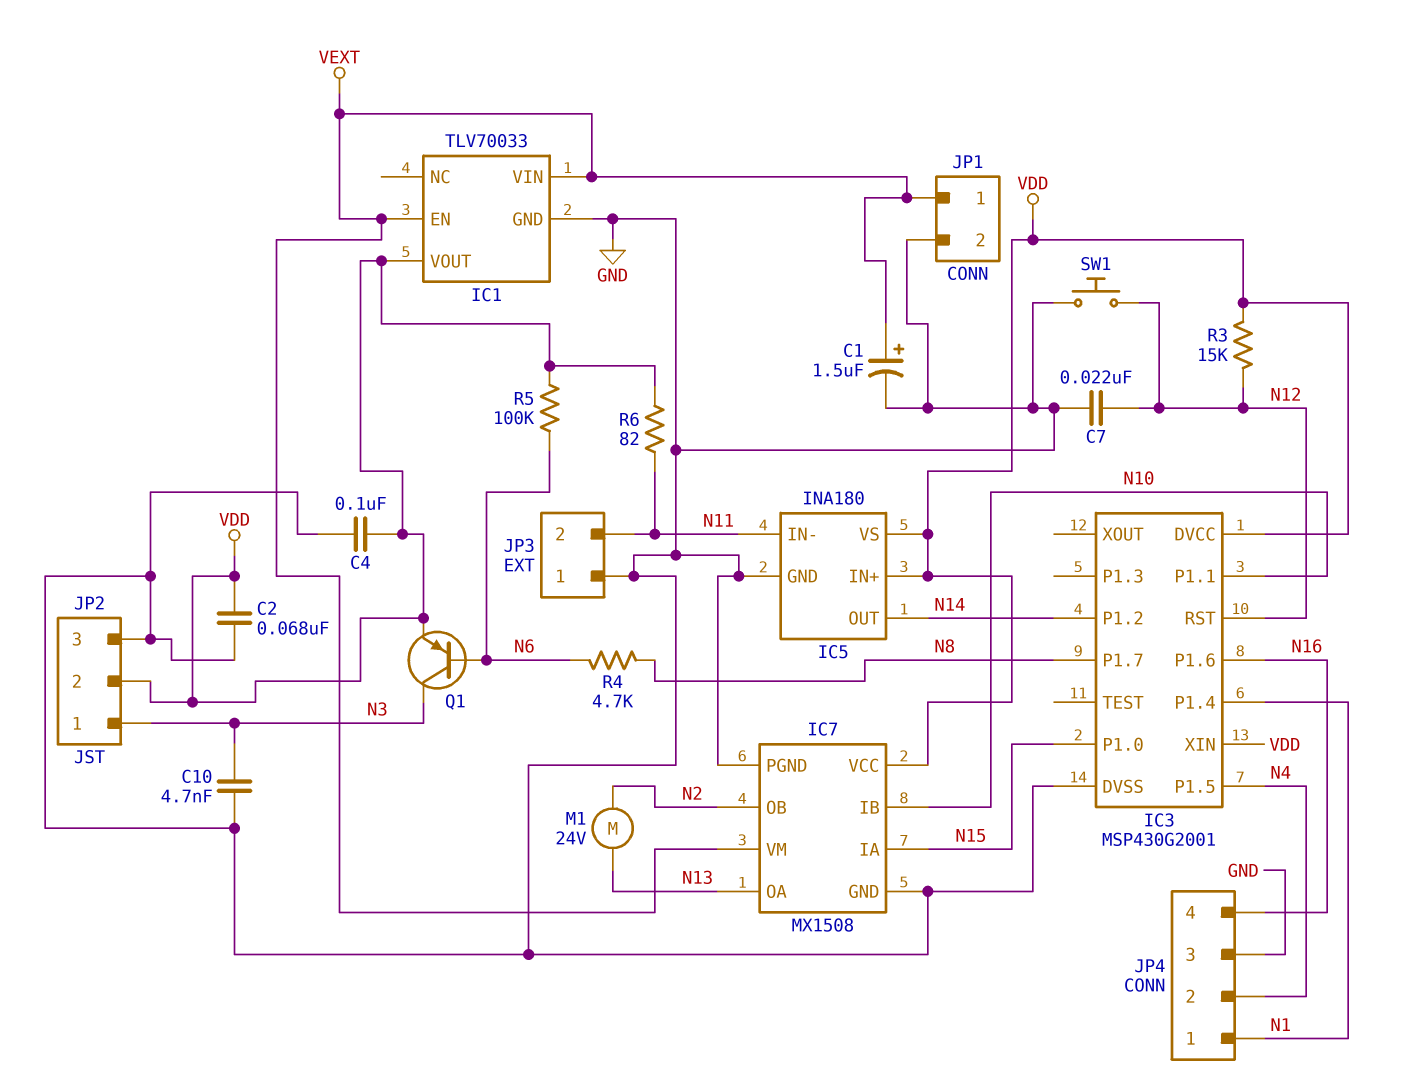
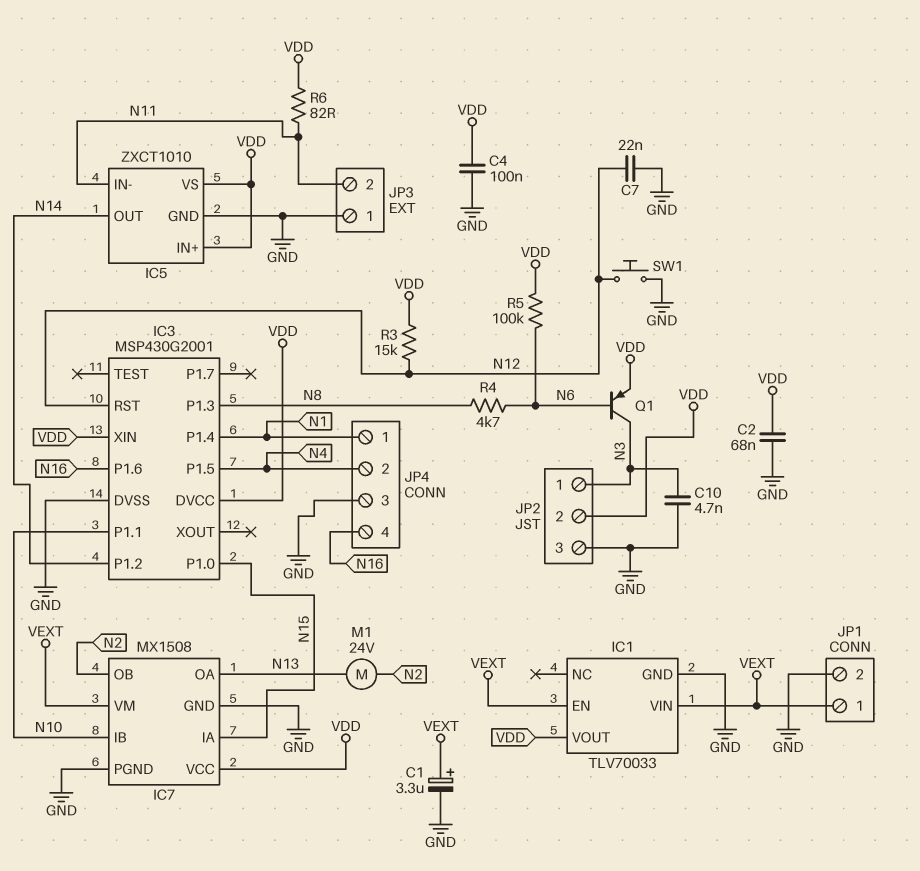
C1: 1.5uF (plus VEXT, minus GND) -> 3.3uF (plus VEXT, minus GND)
IC3 pin P1.3: none -> N8
IC3 pin P1.7: N8 -> none
IC5: INA180 -> ZXCT1010

